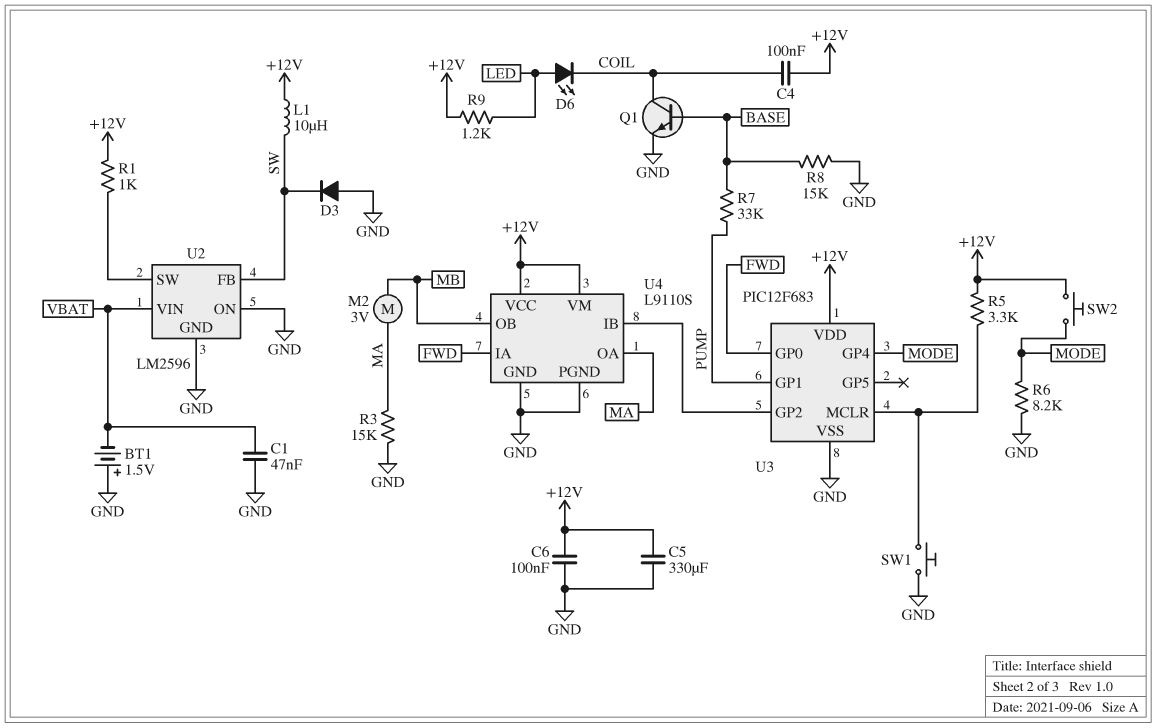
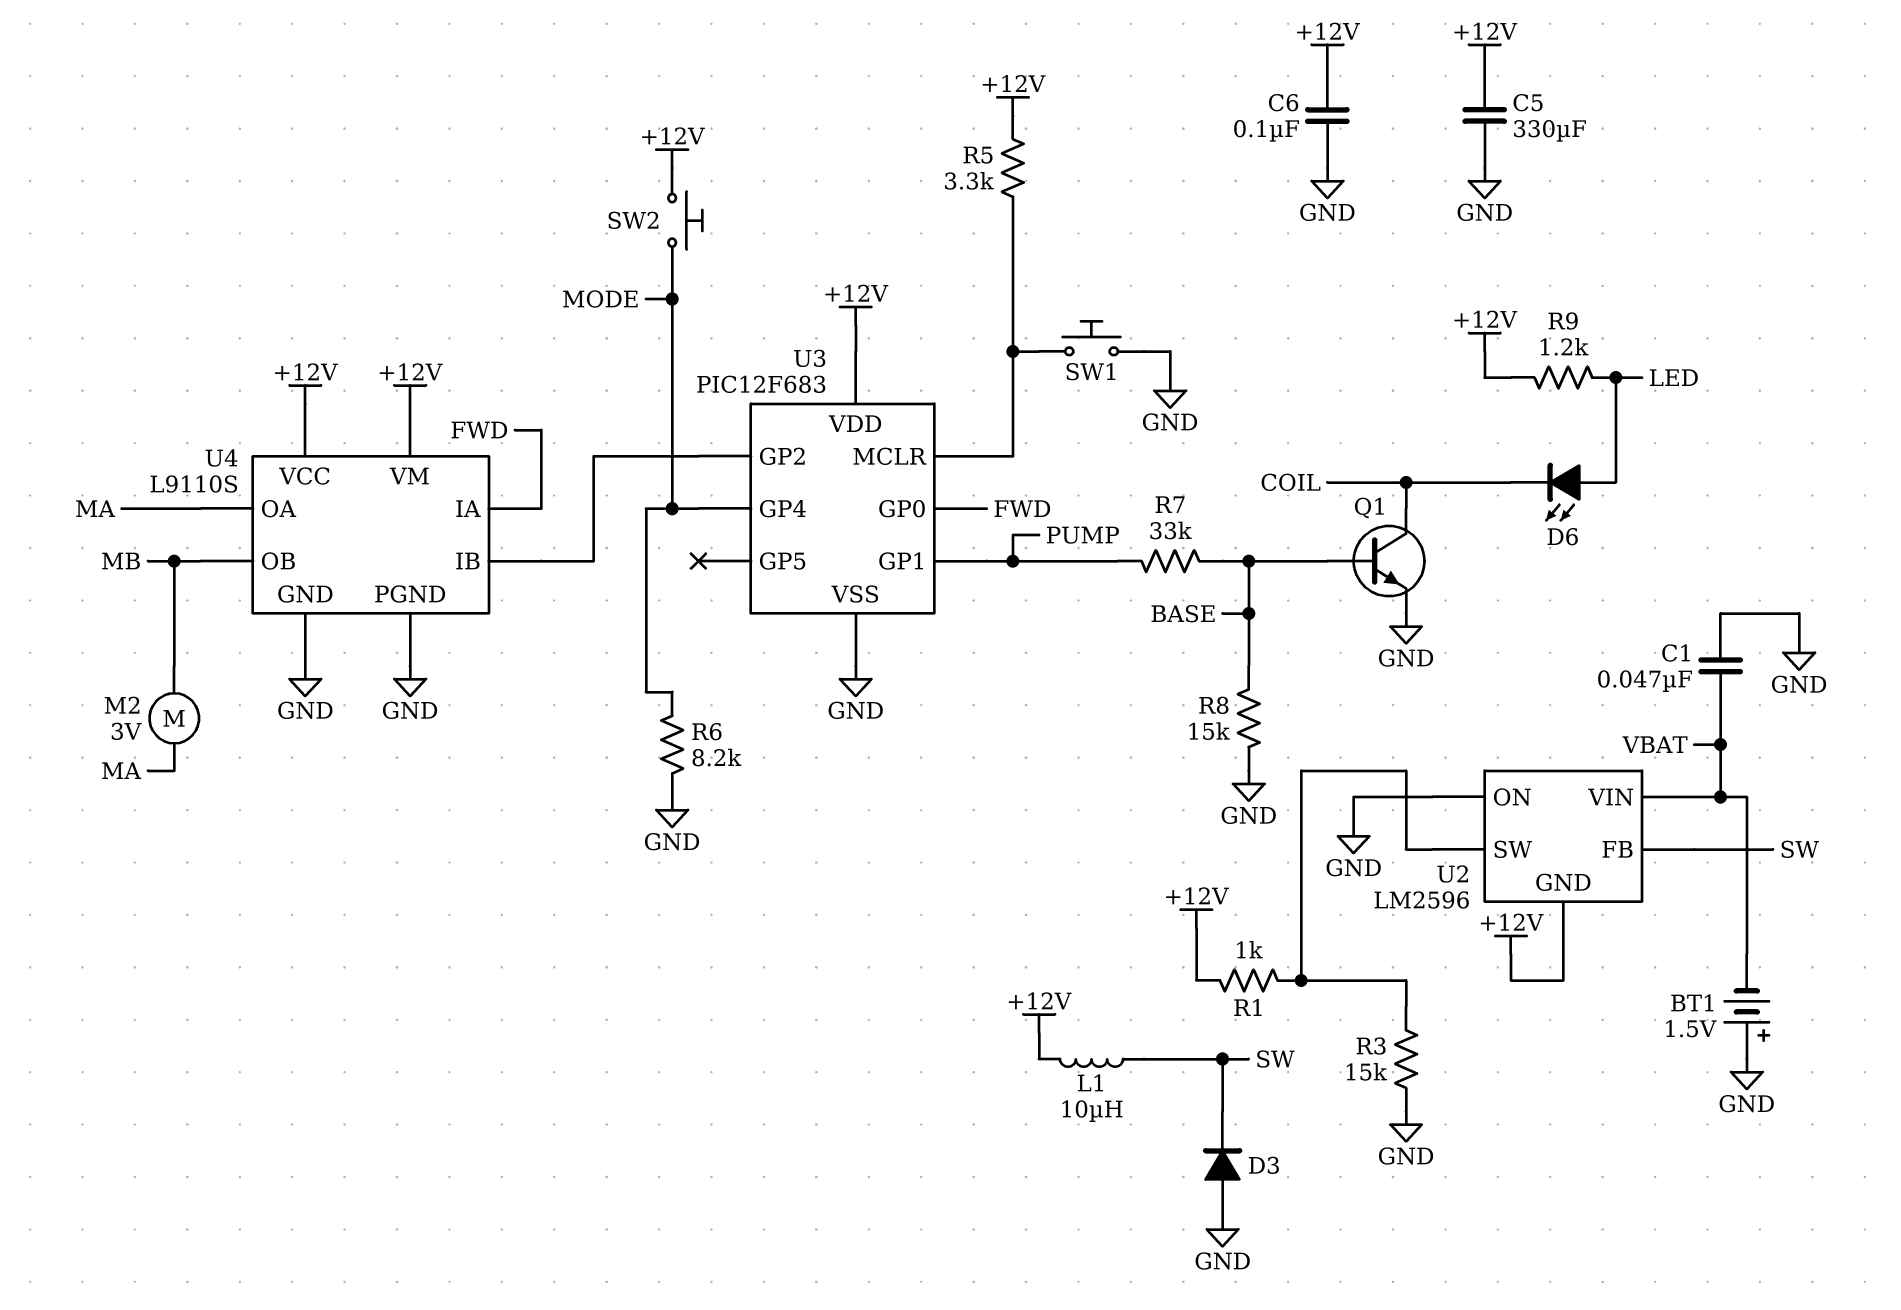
C4: 100nF (+12V, COIL) -> none
R3: 15k (GND, MA) -> 15k (GND, U2/SW)
U2 pin GND: GND -> +12V

